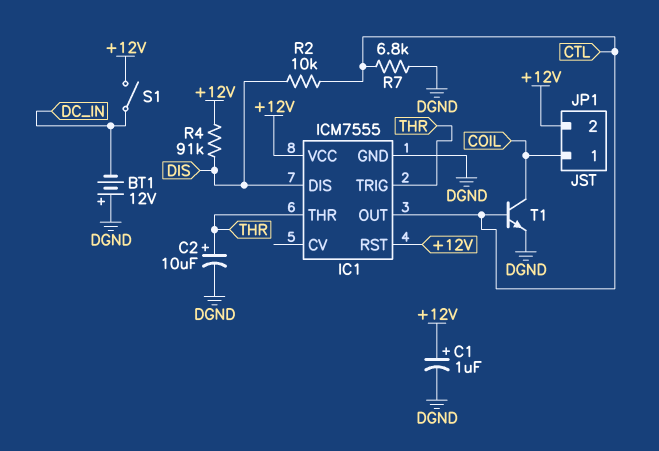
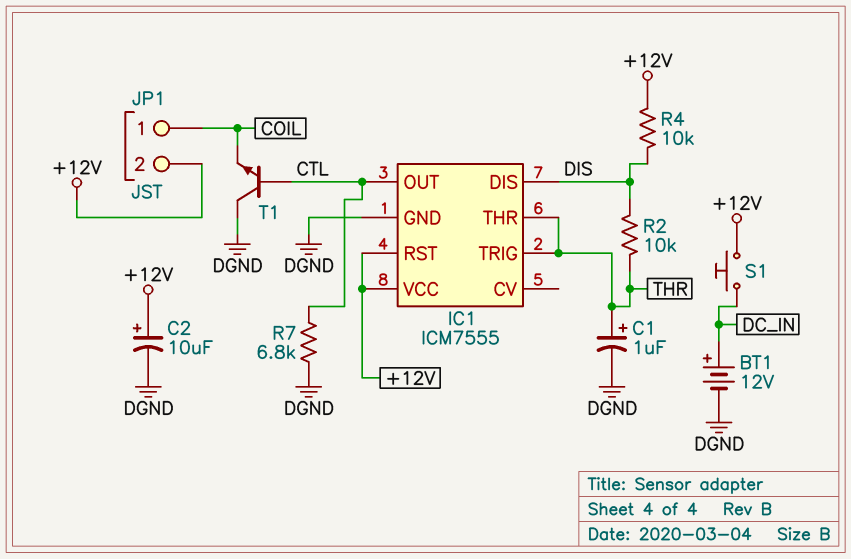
BT1: 12V (plus DGND, minus DC_IN) -> 12V (plus DC_IN, minus DGND)
C1: 1uF (plus +12V, minus DGND) -> 1uF (plus THR, minus DGND)
C2: 10uF (plus THR, minus DGND) -> 10uF (plus +12V, minus DGND)
R2: 10k (CTL, DIS) -> 10k (DIS, THR)
R4: 91k (+12V, DIS) -> 10k (+12V, DIS)
S1: switch (+12V, DC_IN) -> button (+12V, DC_IN)
T1: NPN (B CTL, C COIL, E DGND) -> NPN (B CTL, C DGND, E COIL)

